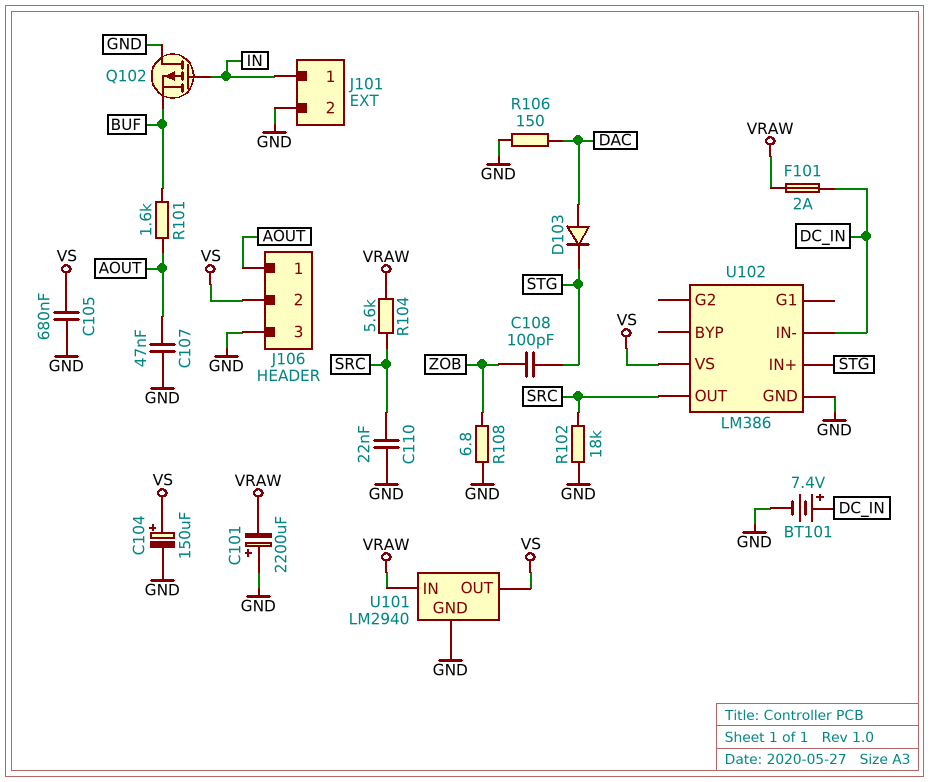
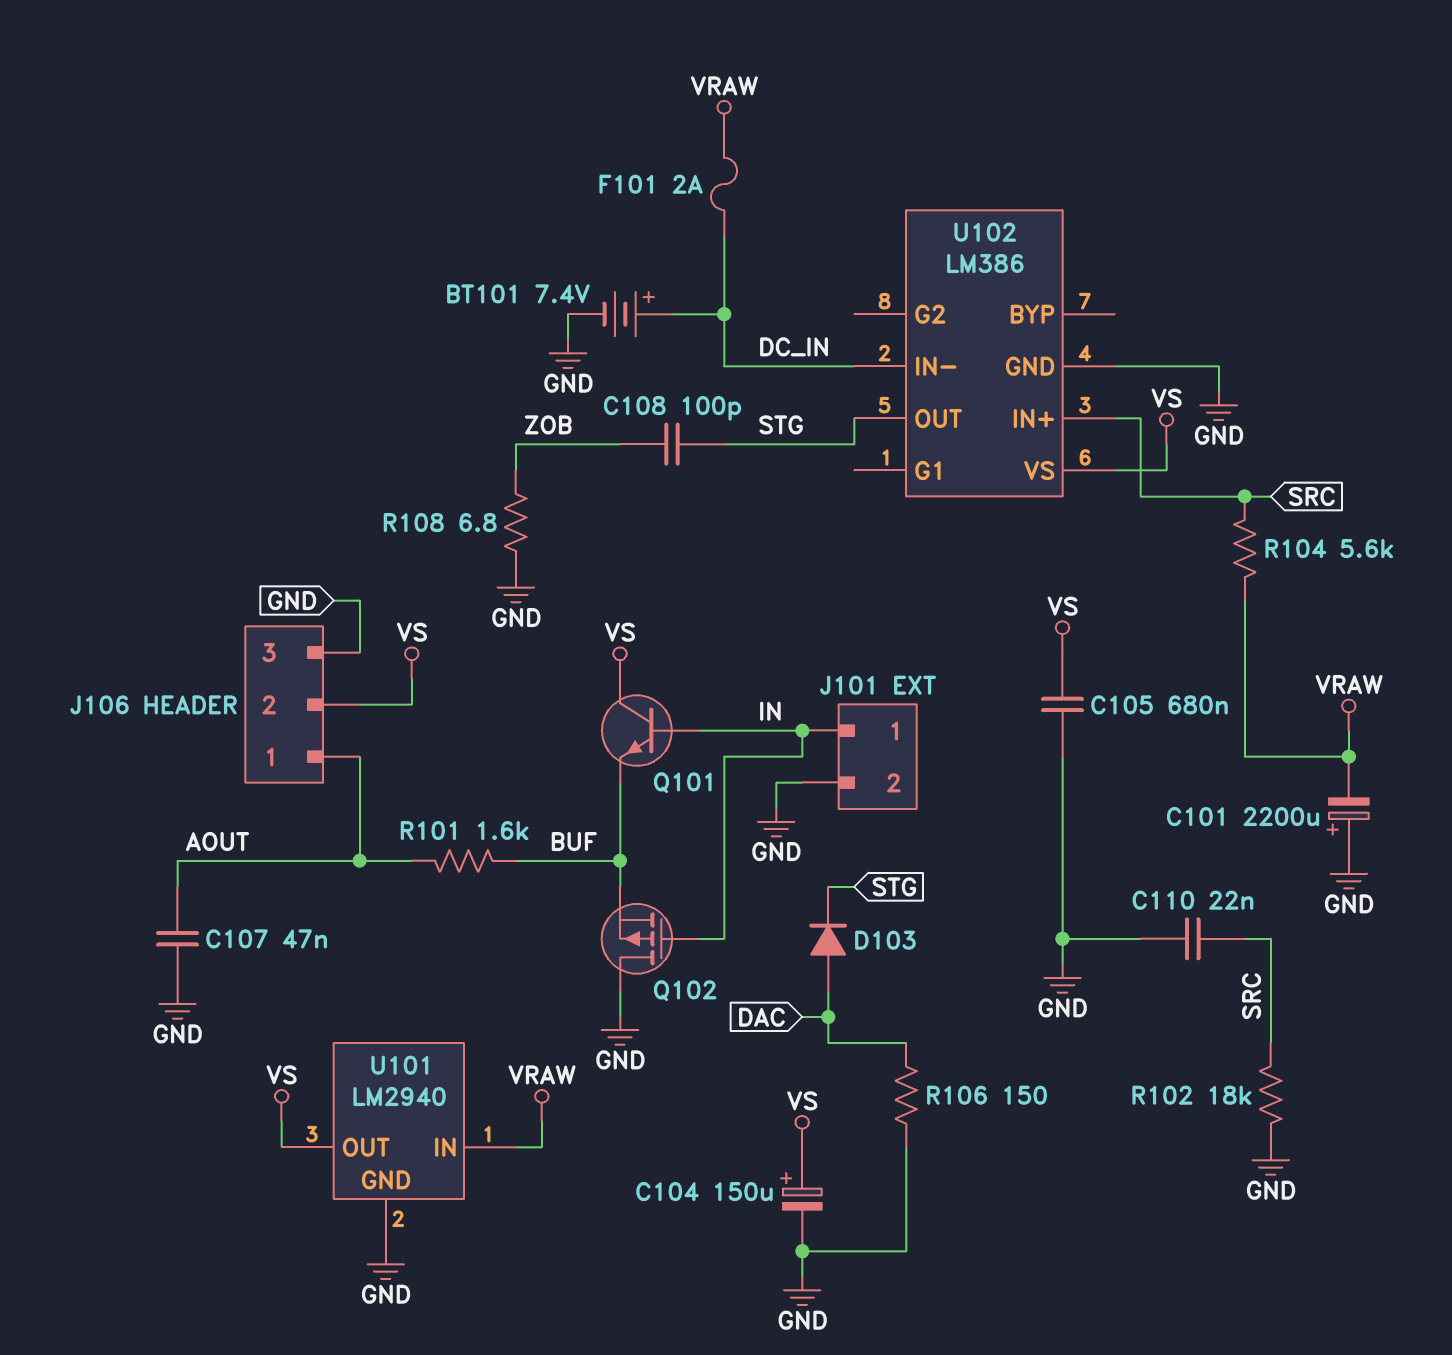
Q101: none -> NPN (B IN, C VS, E BUF)
U102 pin IN+: STG -> SRC
U102 pin OUT: SRC -> STG

